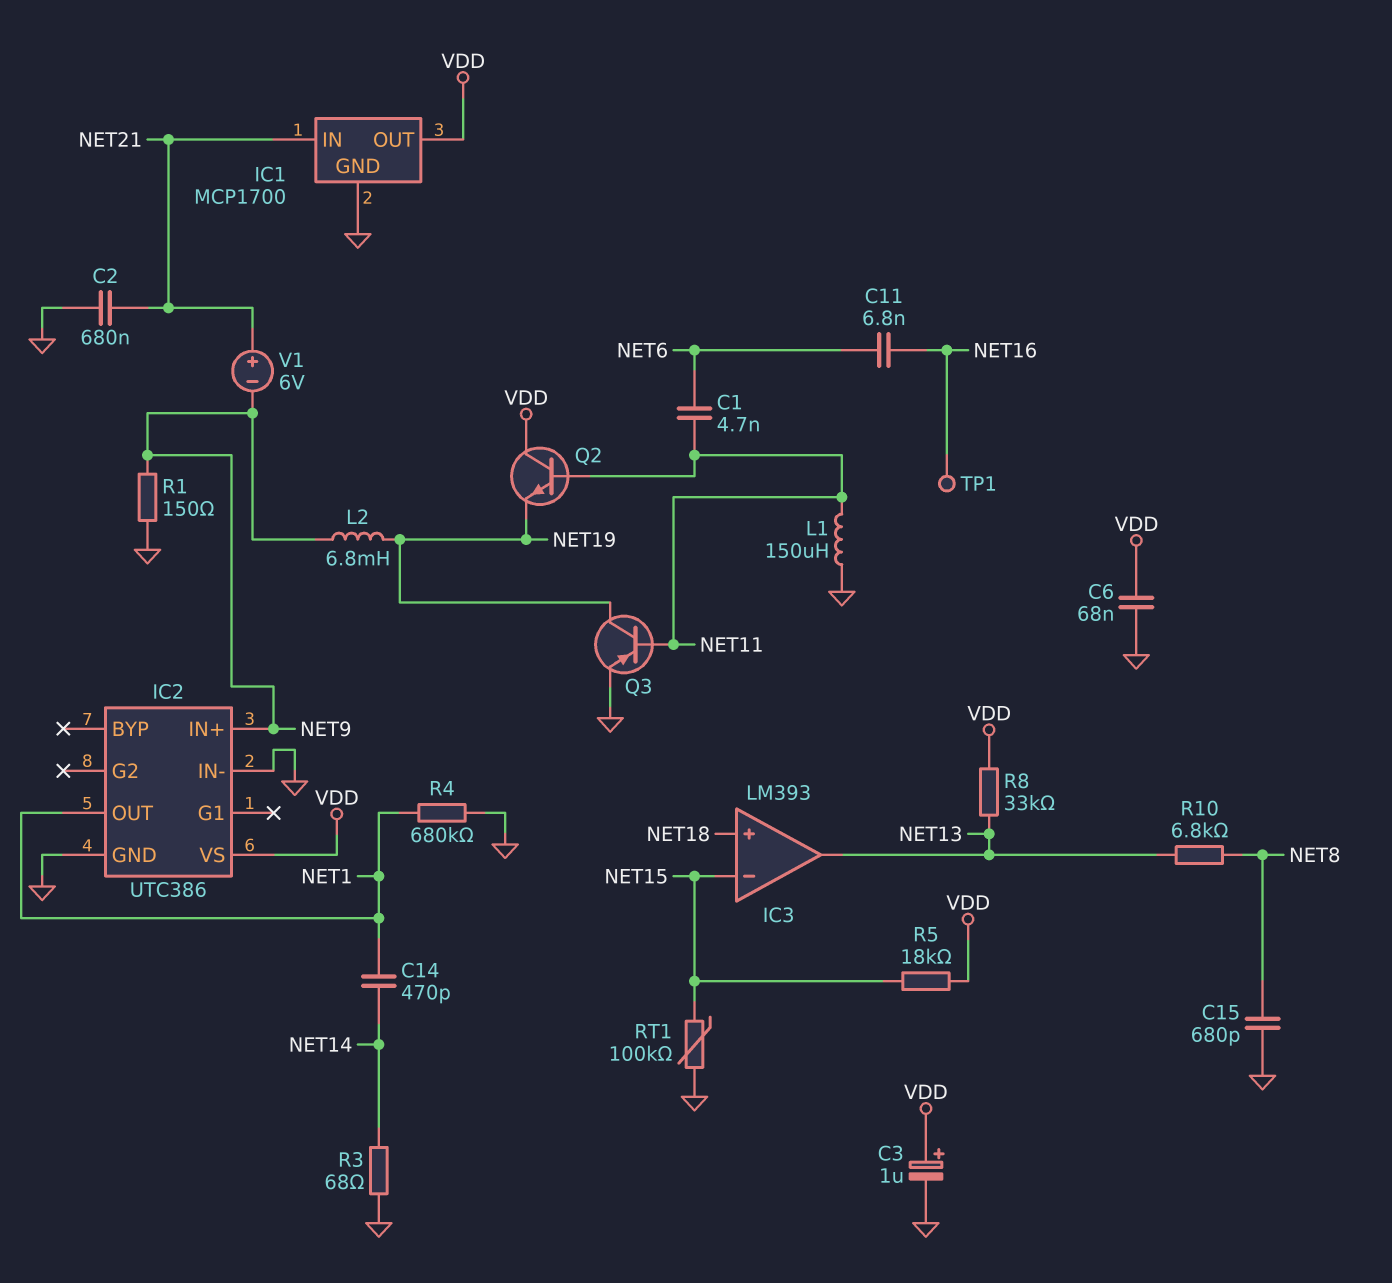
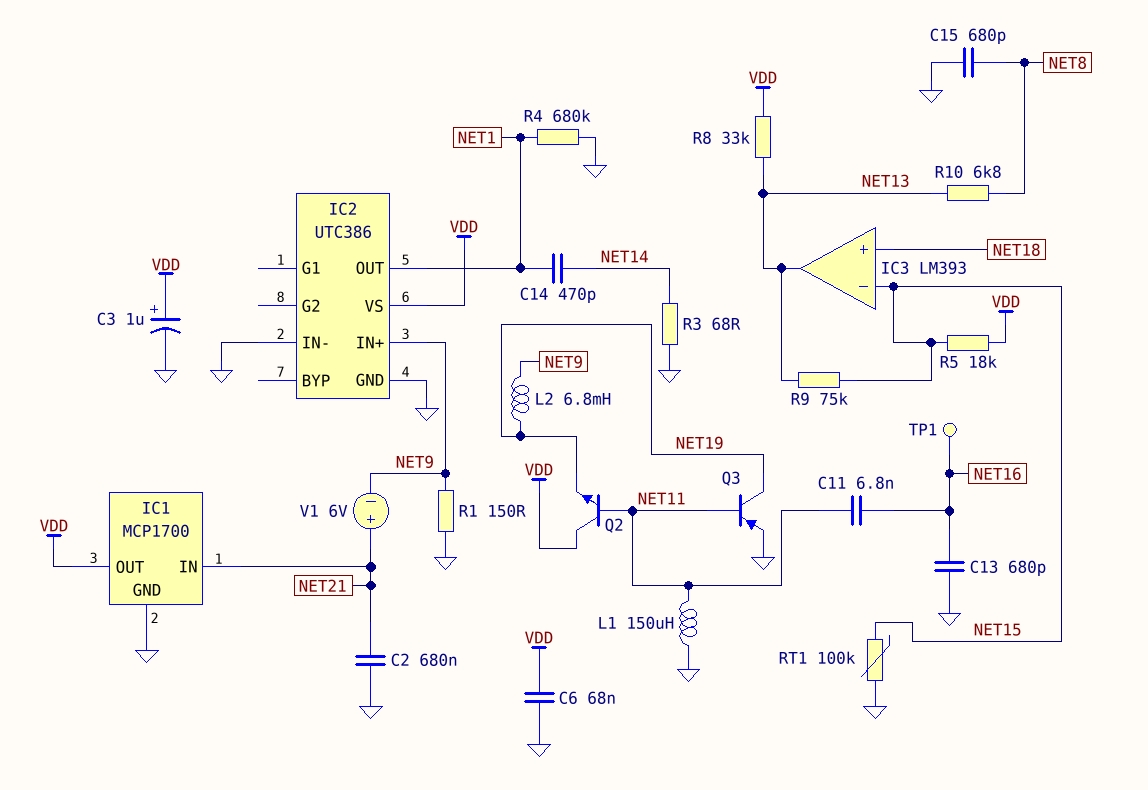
C1: 4.7nF (NET6, NET11) -> none
C11: 6.8nF (NET6, NET16) -> 6.8nF (NET11, NET16)
C13: none -> 680pF (GND, NET16)
R9: none -> 75k (NET13, NET15)

